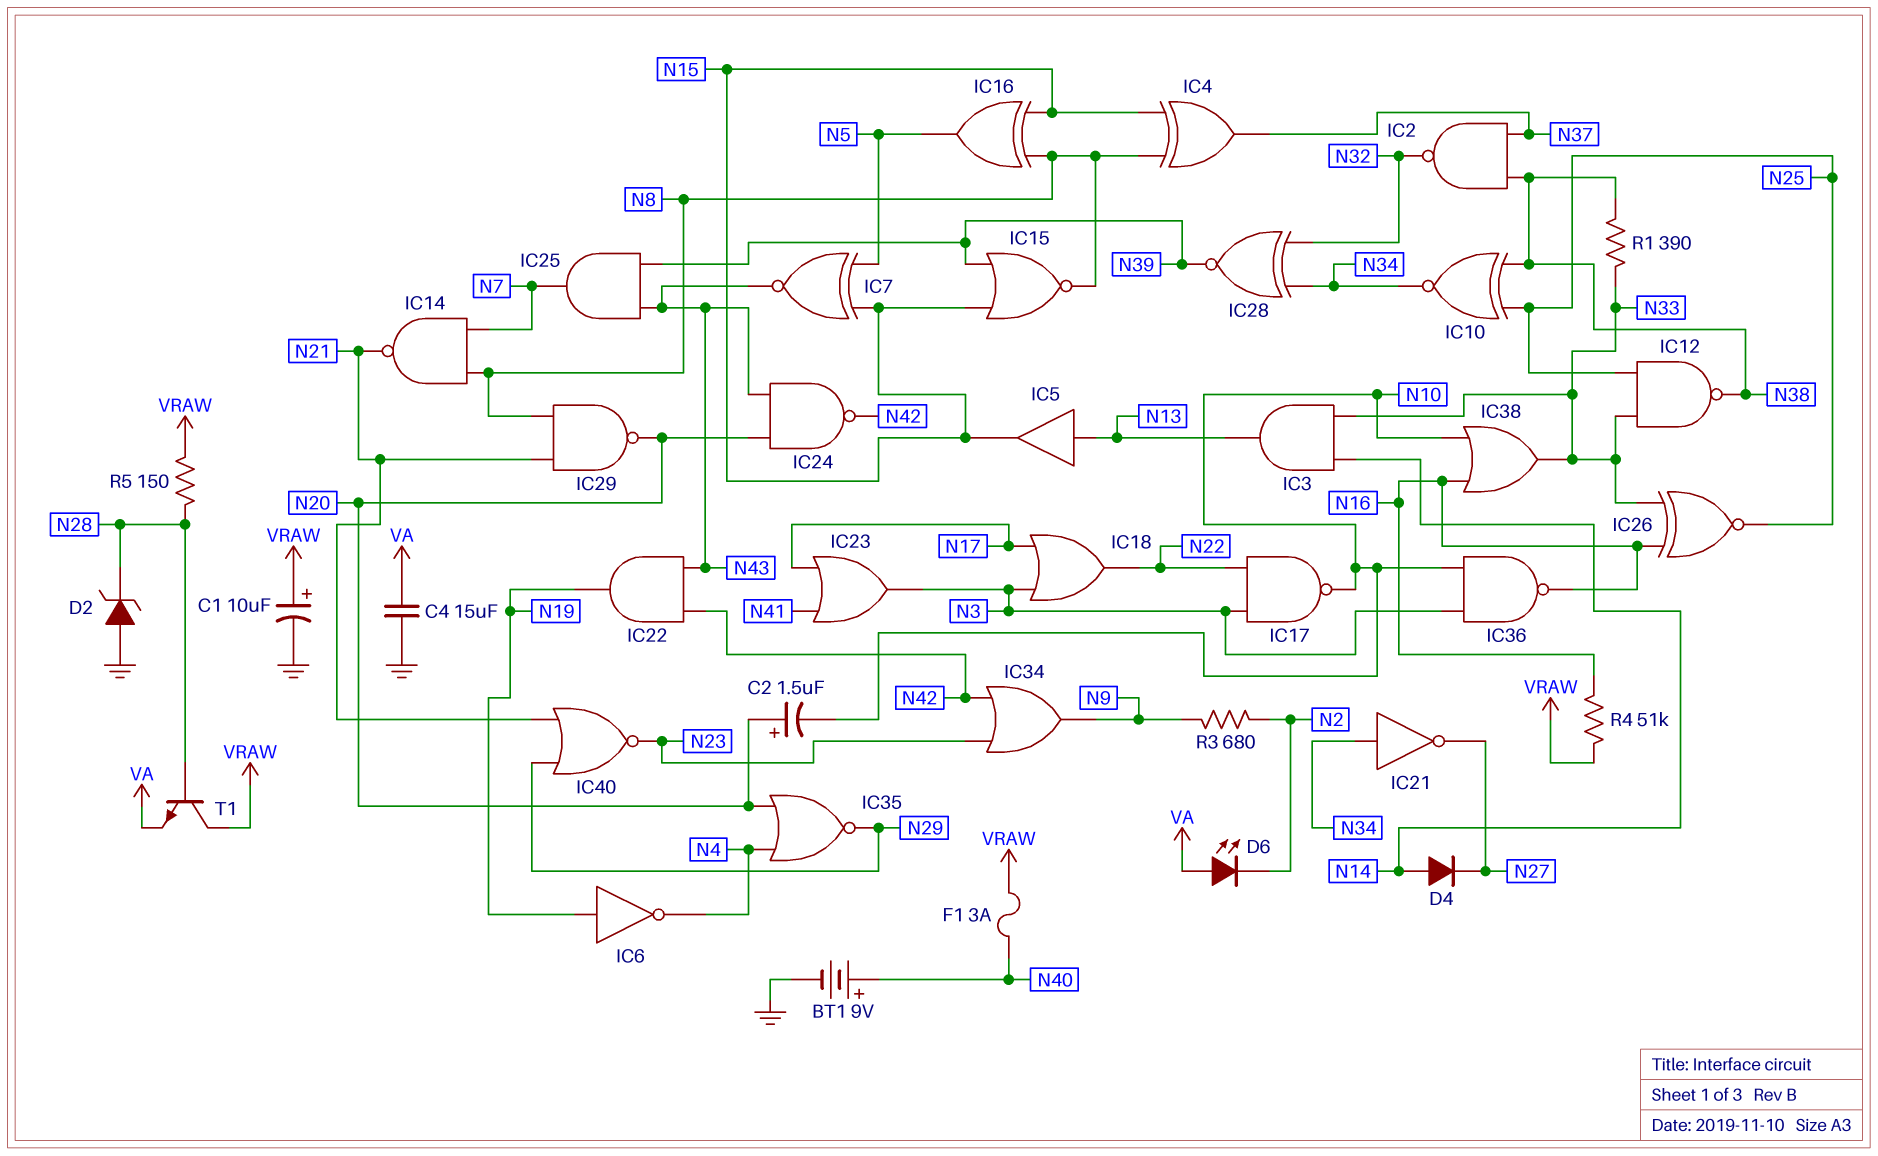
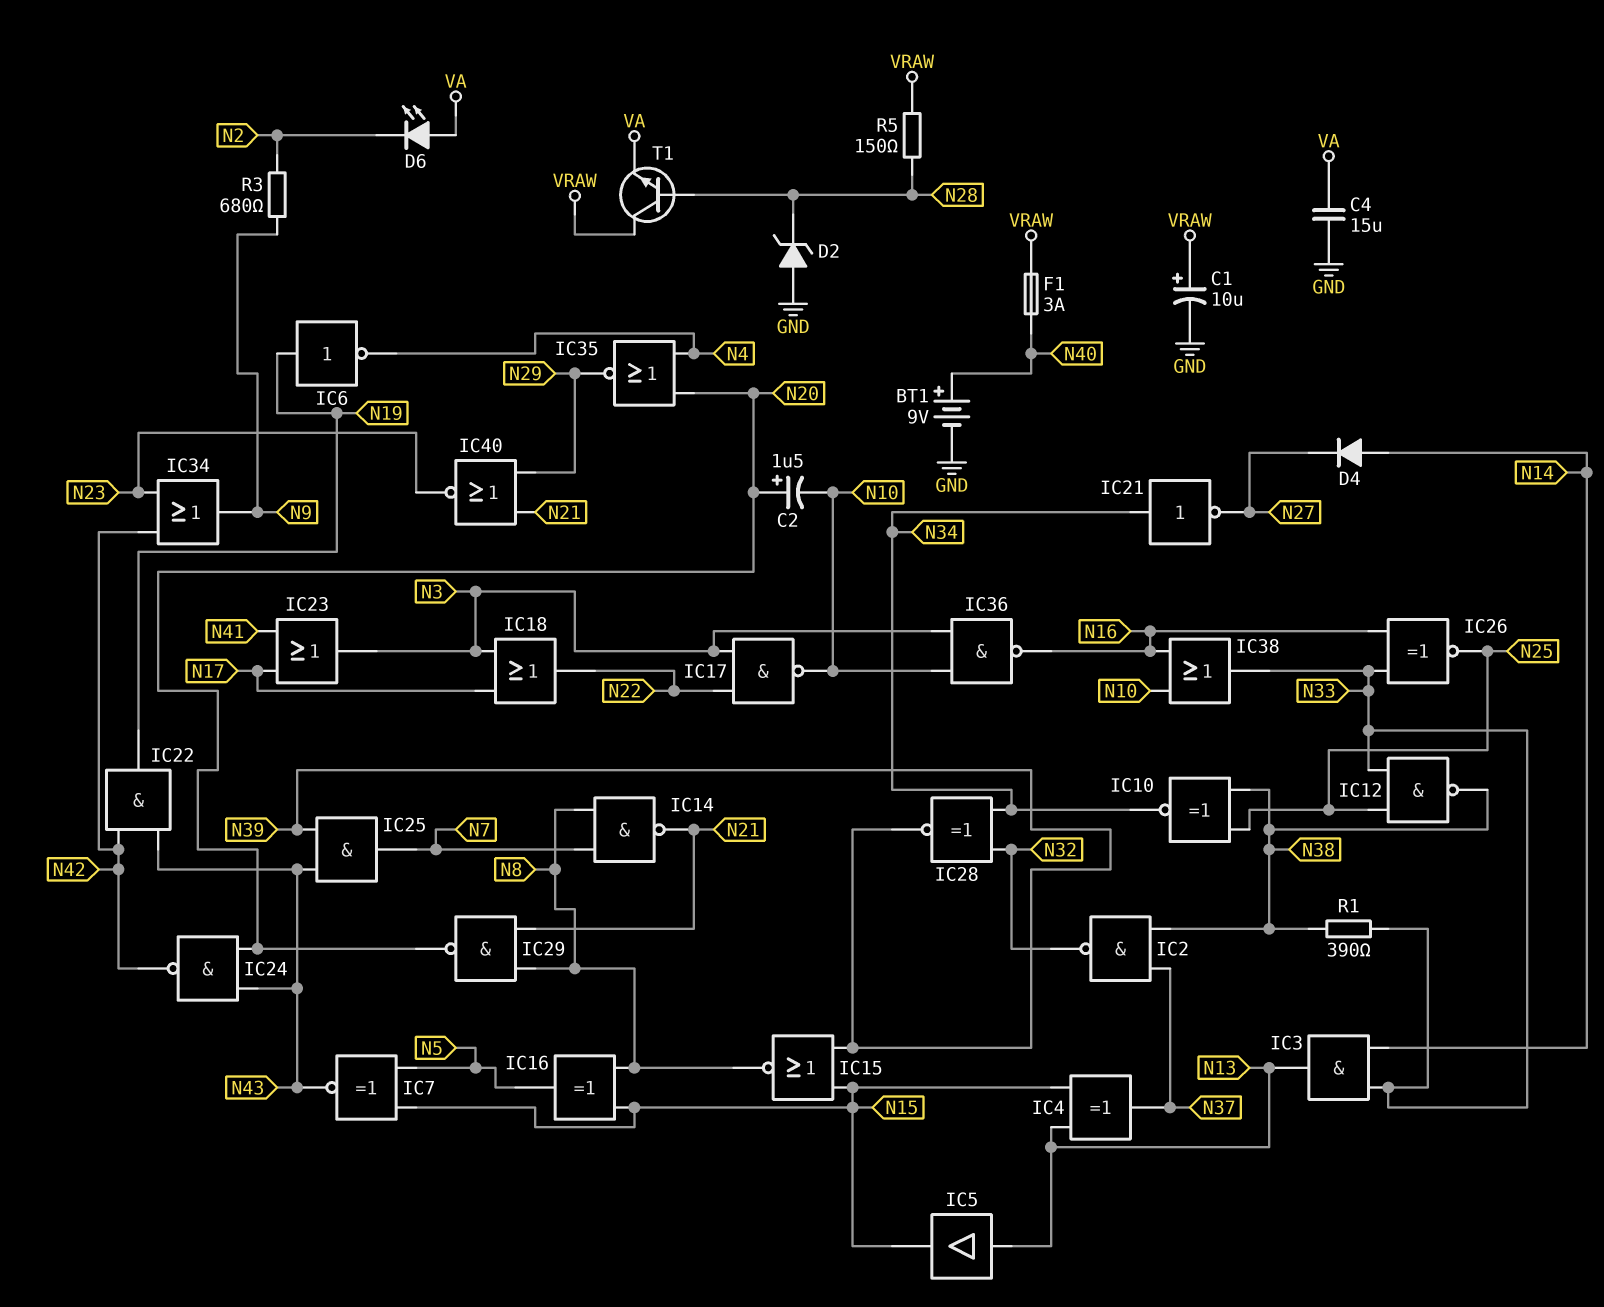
IC4: XOR (in N8, in N15, out N37) -> XOR (in N13, in N15, out N37)
R4: 51k (N16, VRAW) -> none

